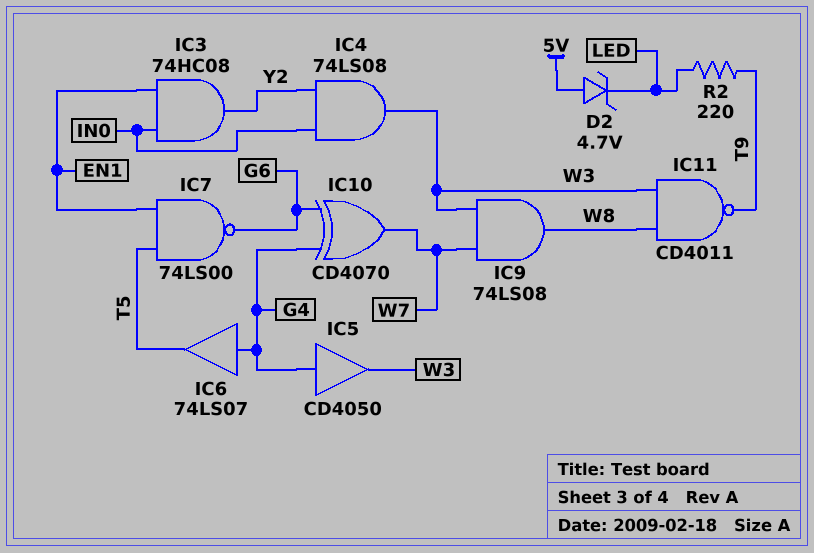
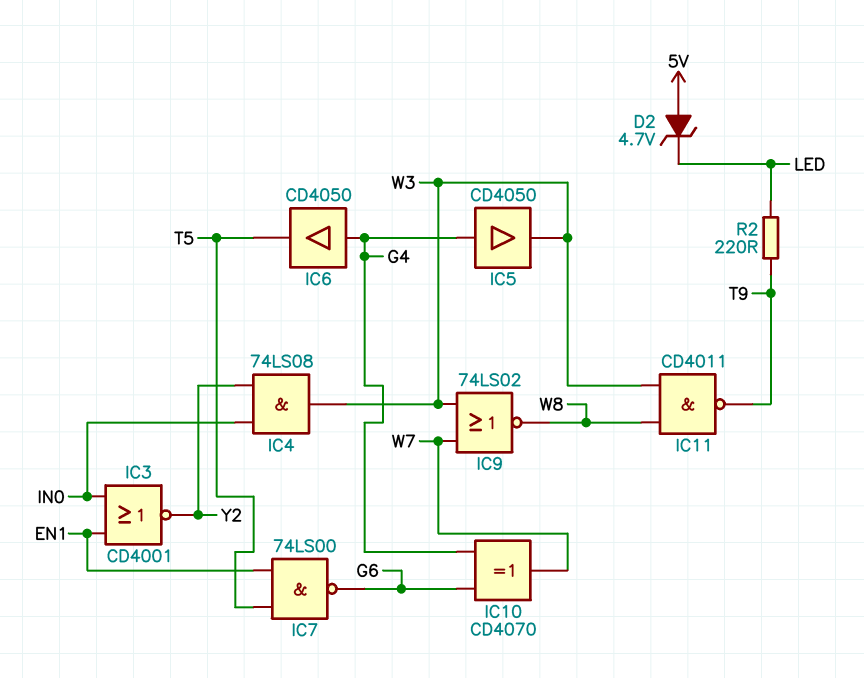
IC3: AND 74HC08 (in EN1, in IN0, out Y2) -> NOR CD4001 (in EN1, in IN0, out Y2)
IC6: buffer 74LS07 (in G4, out T5) -> buffer CD4050 (in G4, out T5)
IC9: AND 74LS08 (in W3, in W7, out W8) -> NOR 74LS02 (in W3, in W7, out W8)

